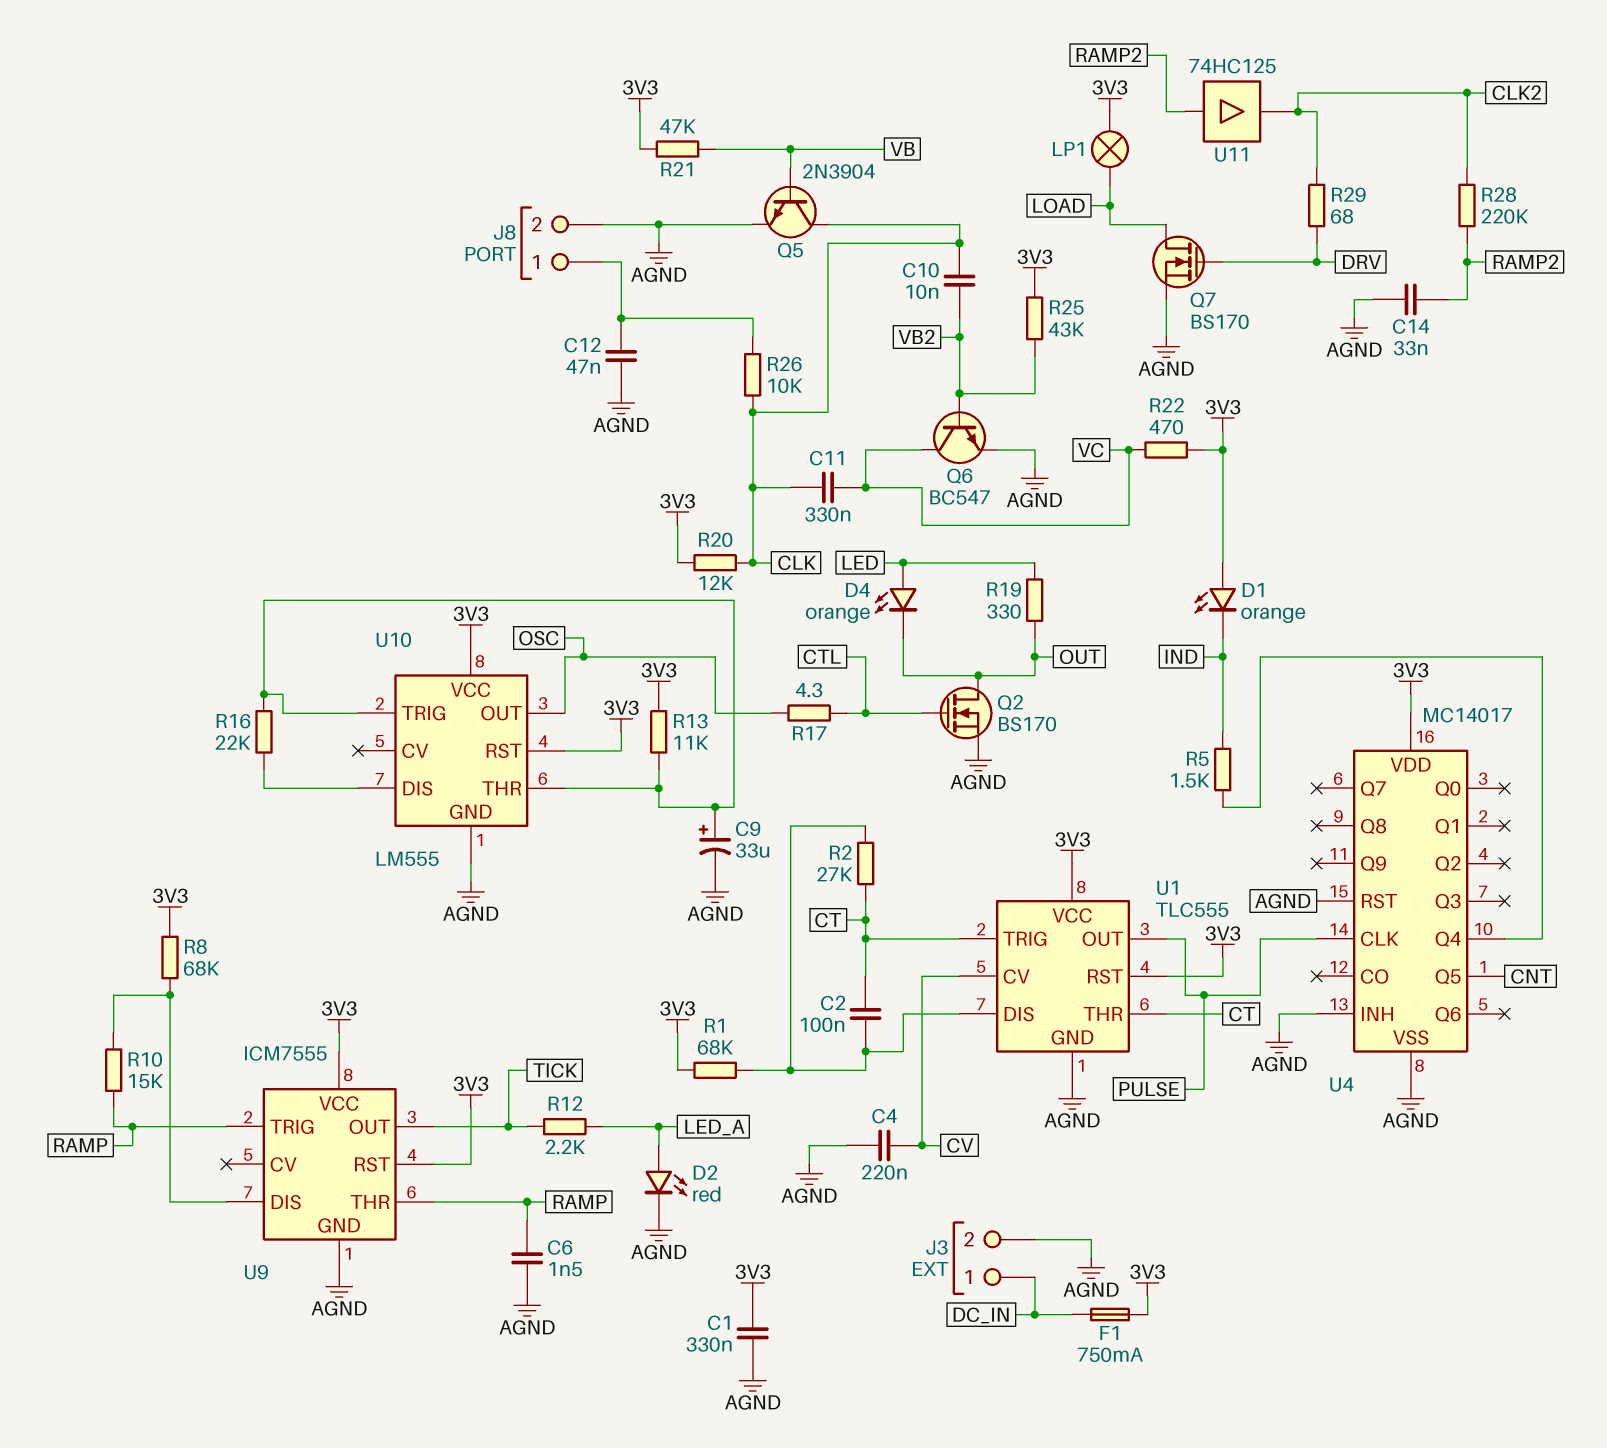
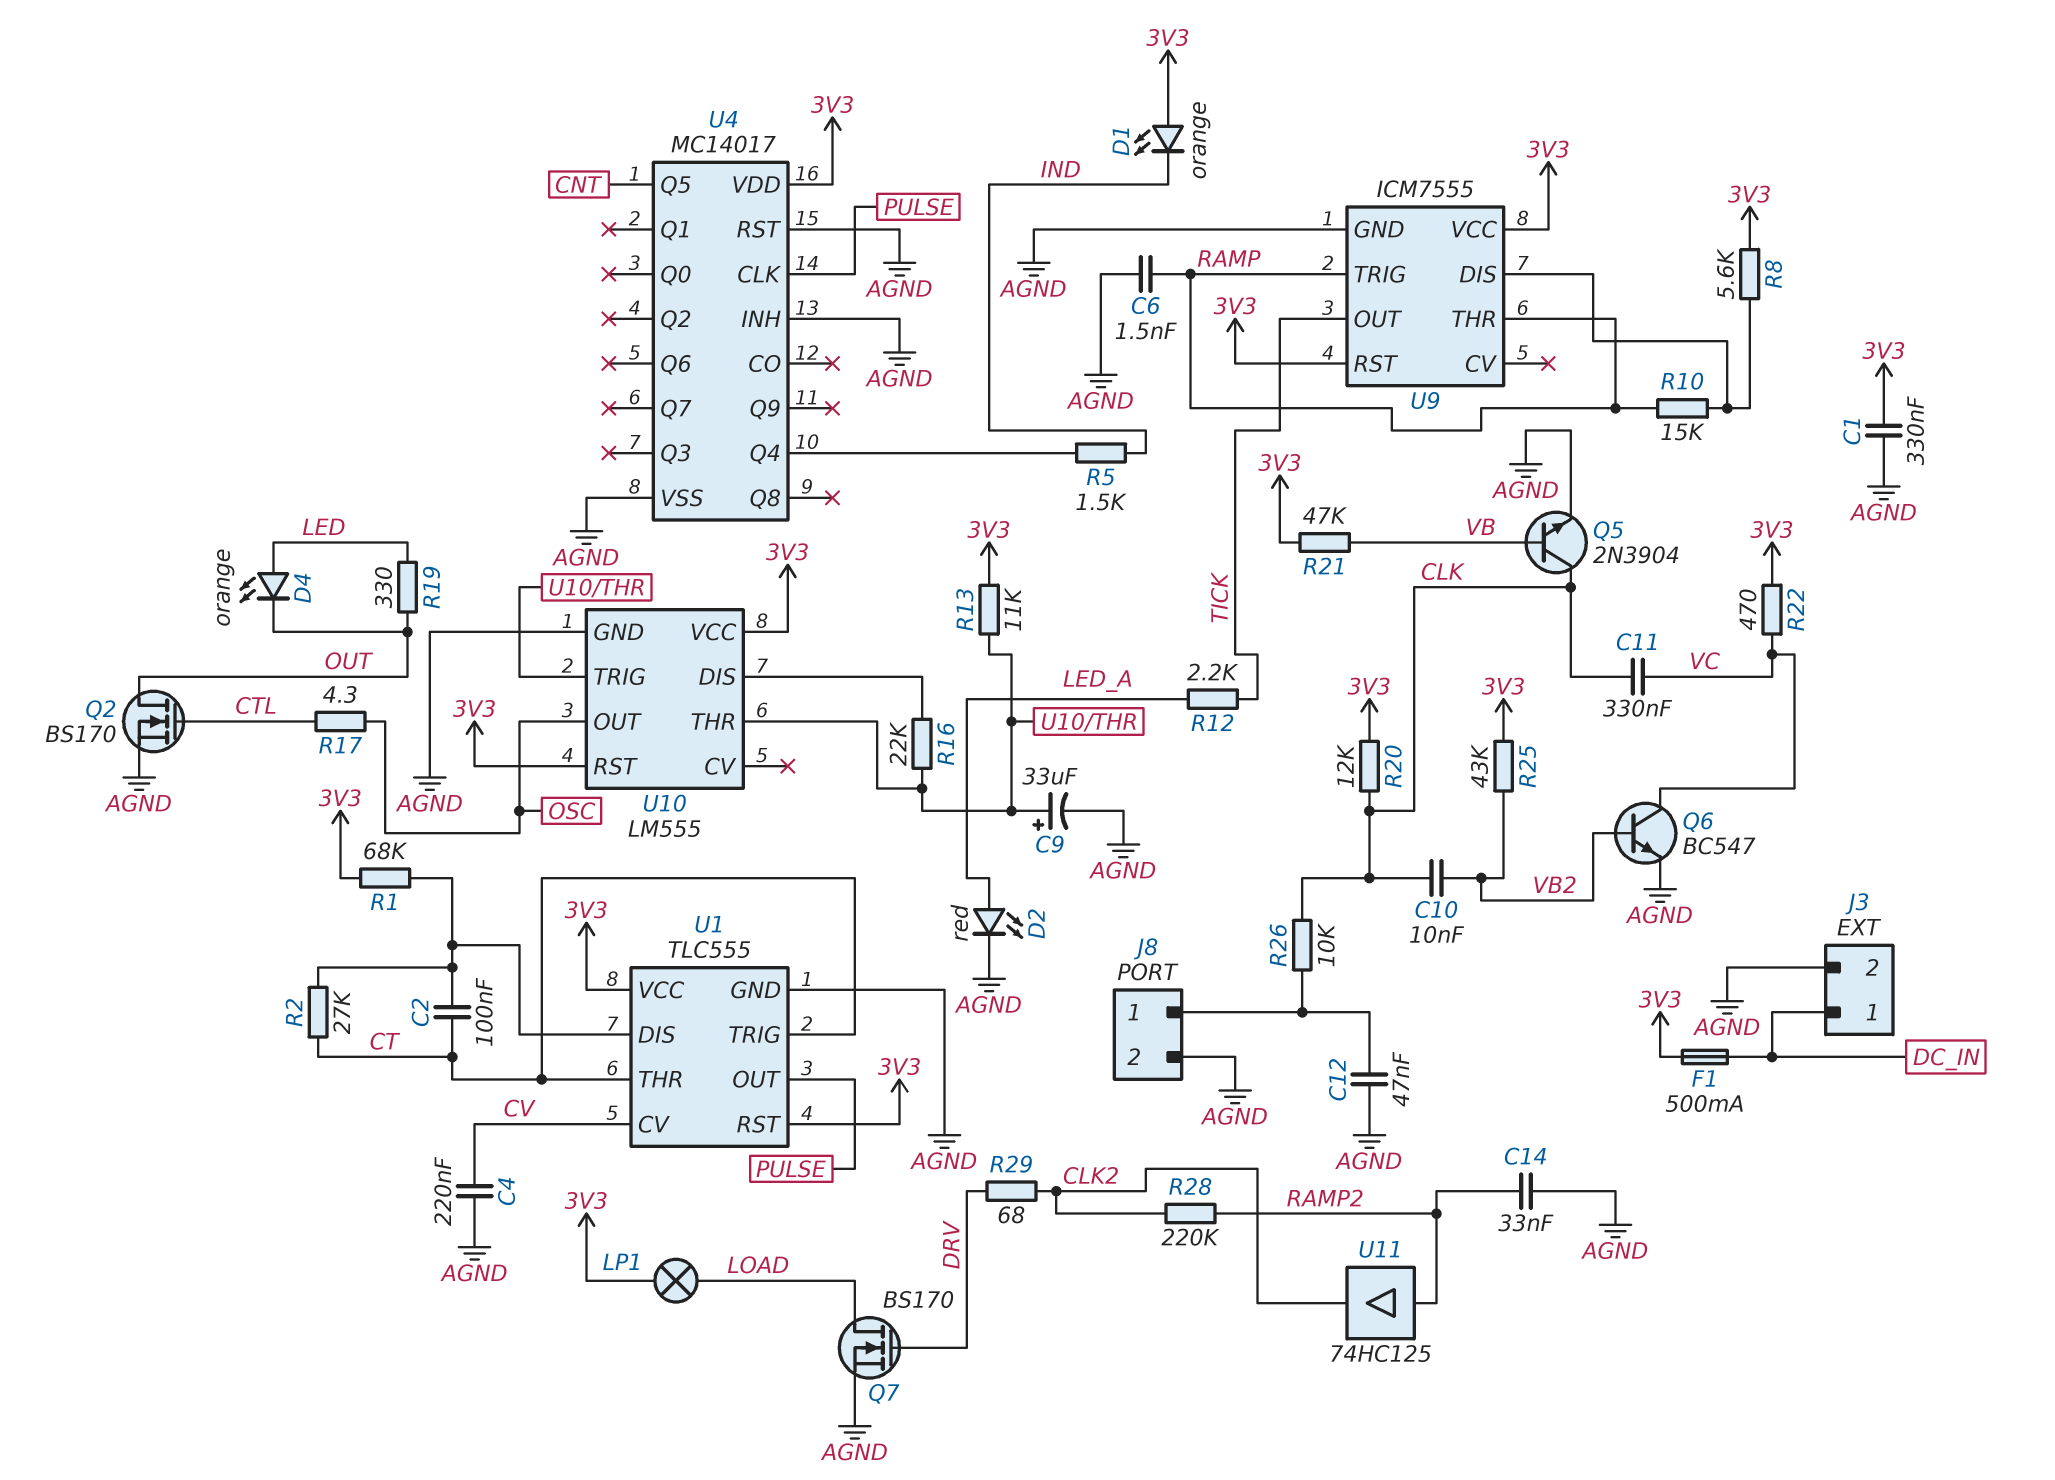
F1: 750mA (3V3, DC_IN) -> 500mA (3V3, DC_IN)
R8: 68k (3V3, U9/DIS) -> 5.6k (3V3, U9/DIS)

